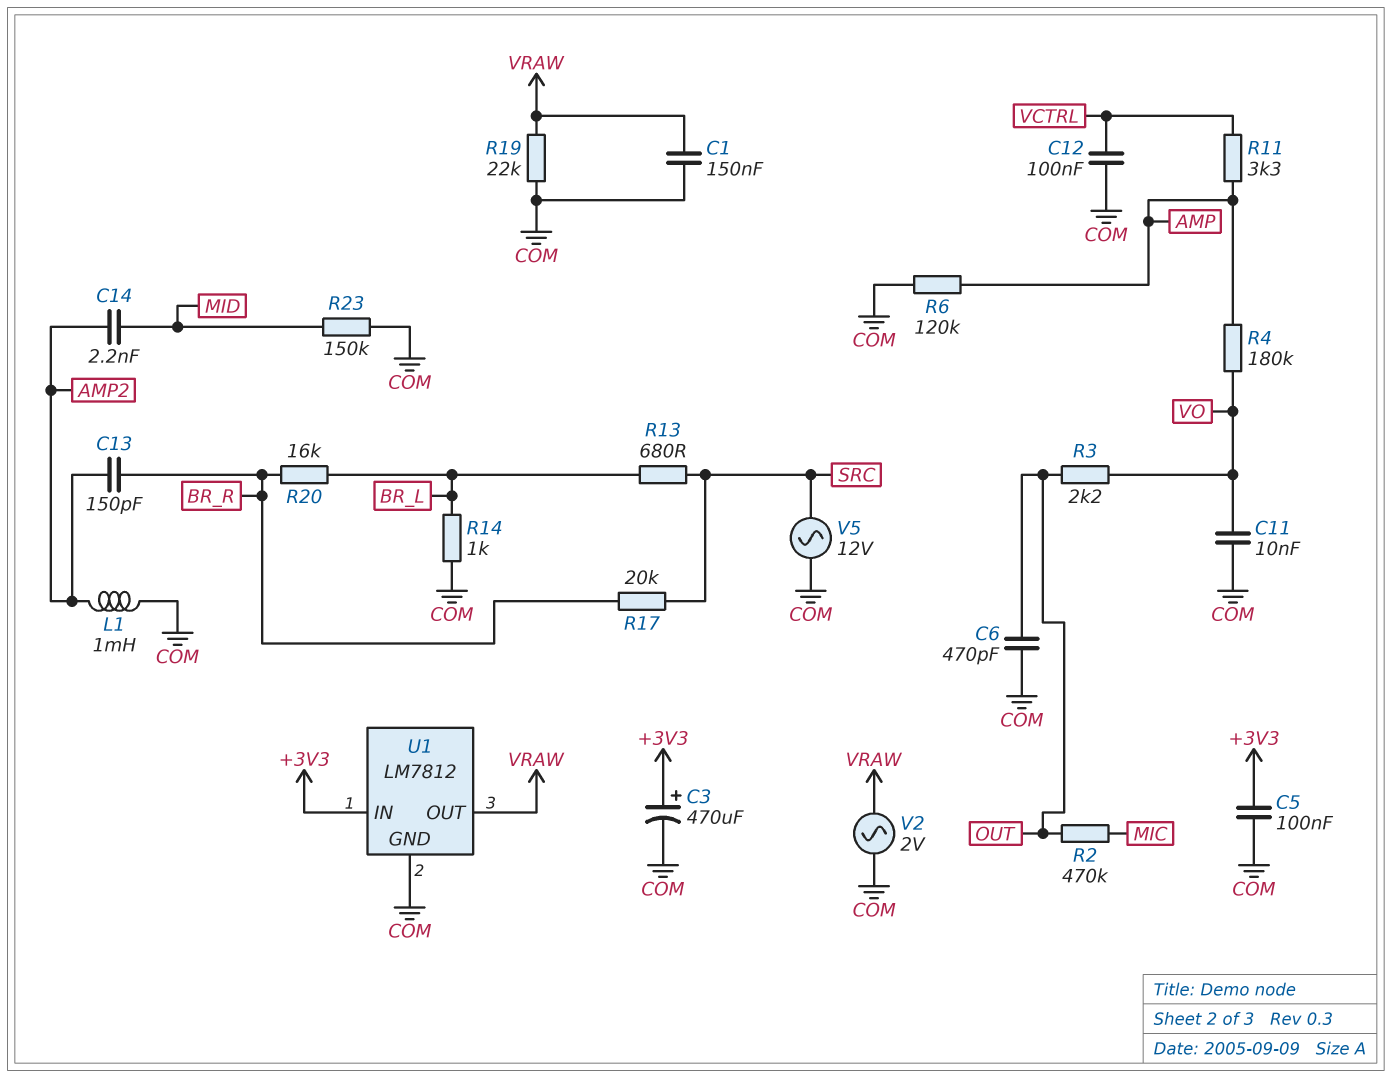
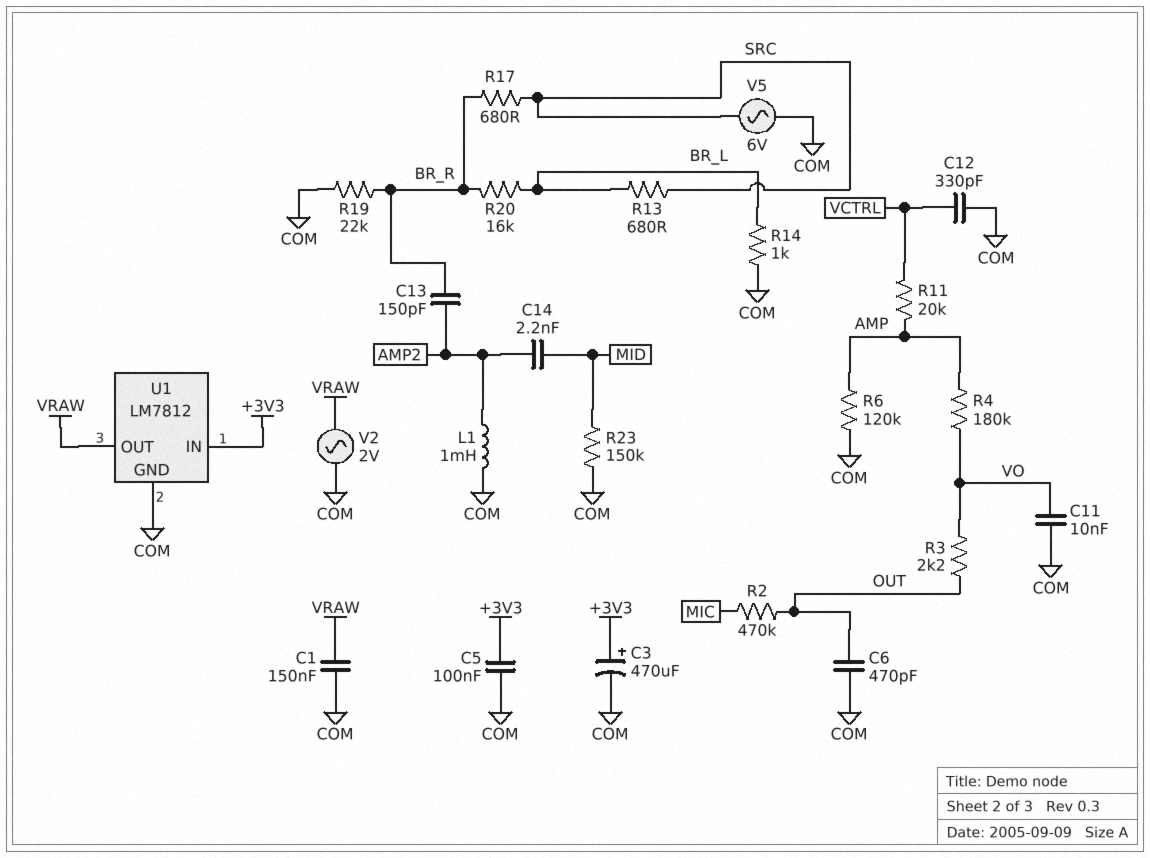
C12: 100nF (COM, VCTRL) -> 330pF (COM, VCTRL)
R11: 3.3k (AMP, VCTRL) -> 20k (AMP, VCTRL)
R17: 20k (BR_R, SRC) -> 680 (BR_R, SRC)
R19: 22k (COM, VRAW) -> 22k (BR_R, COM)
V5: AC 12V (COM, SRC) -> AC 6V (COM, SRC)

